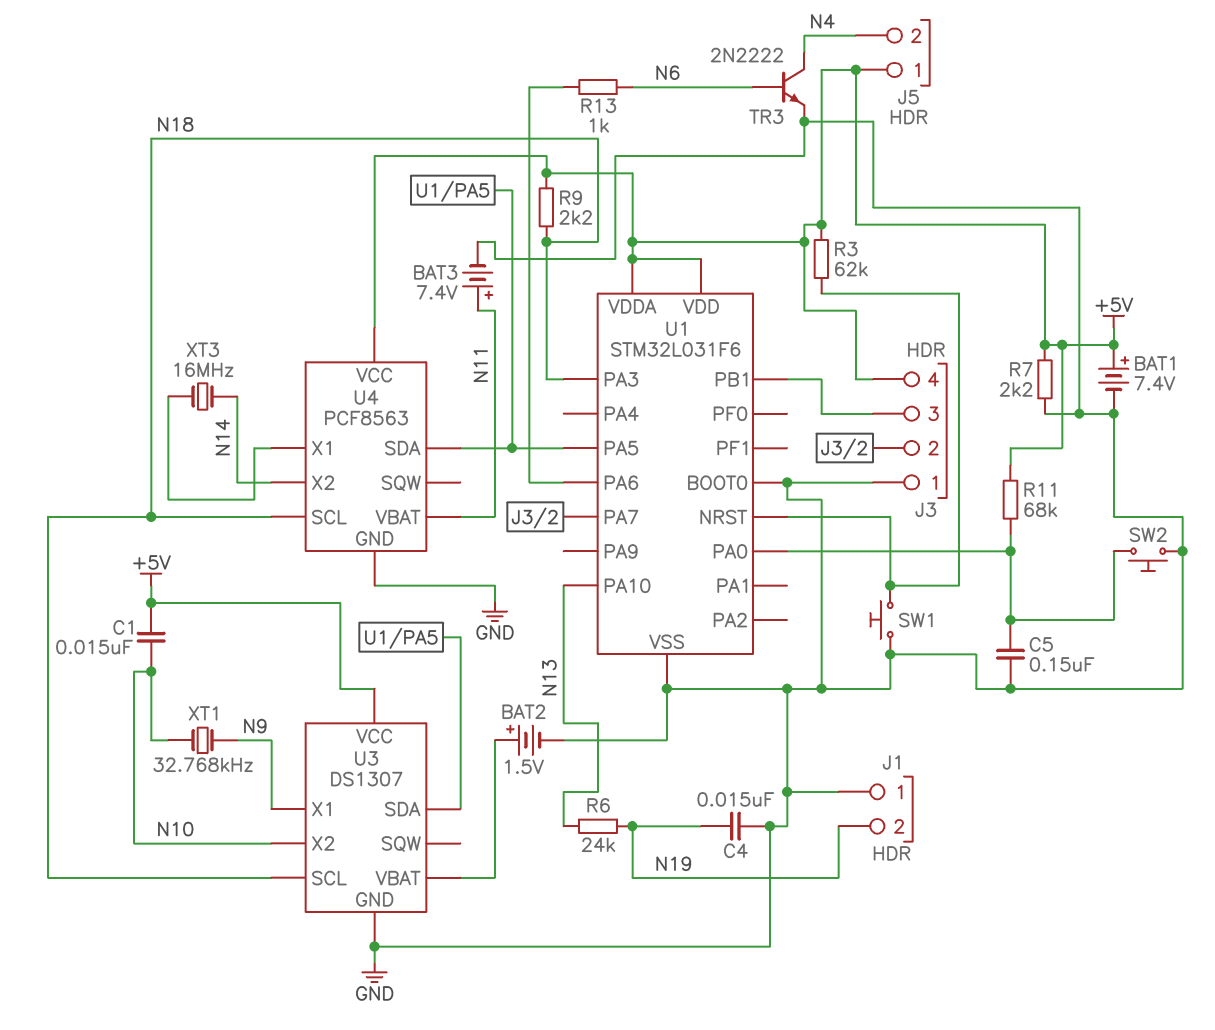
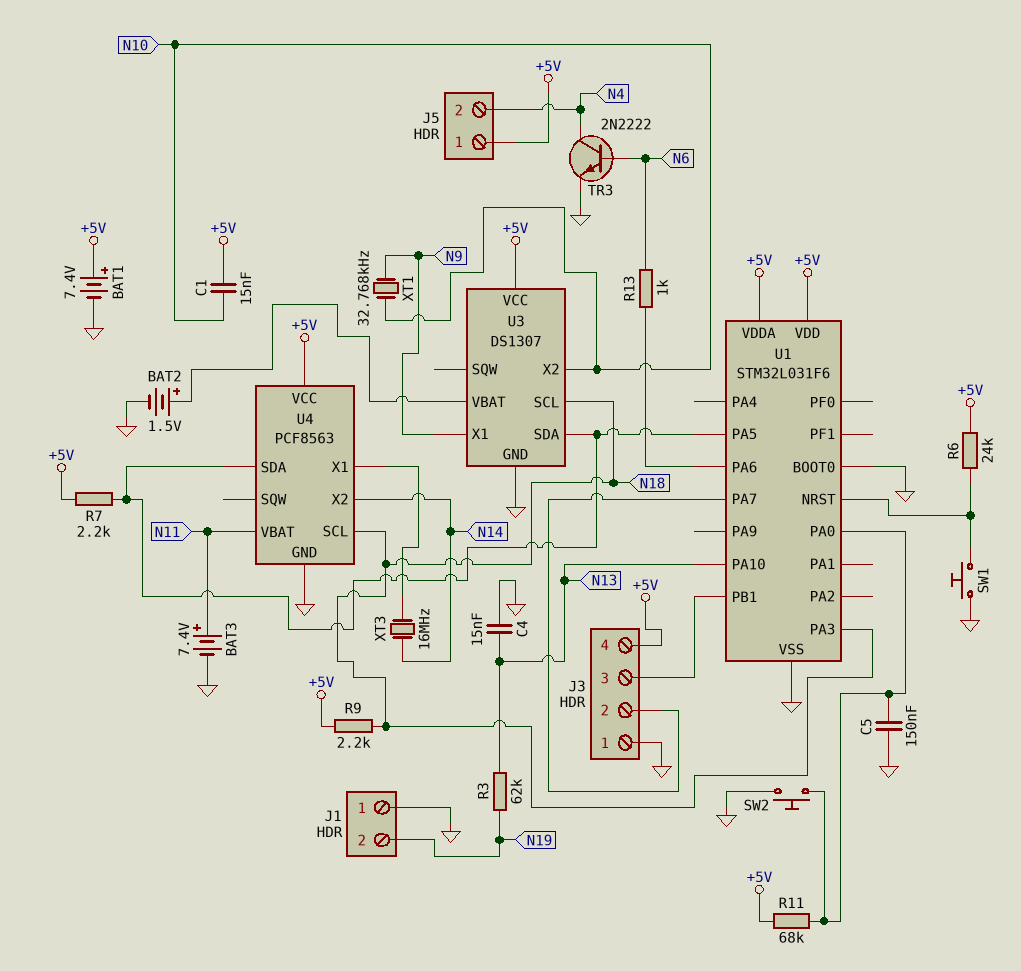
C4: 15nF (GND, N19) -> 15nF (GND, N13)
R3: 62k (+5V, U1/NRST) -> 62k (N13, N19)
R6: 24k (N13, N19) -> 24k (+5V, U1/NRST)
R7: 2.2k (+5V, GND) -> 2.2k (+5V, U1/PA5)

